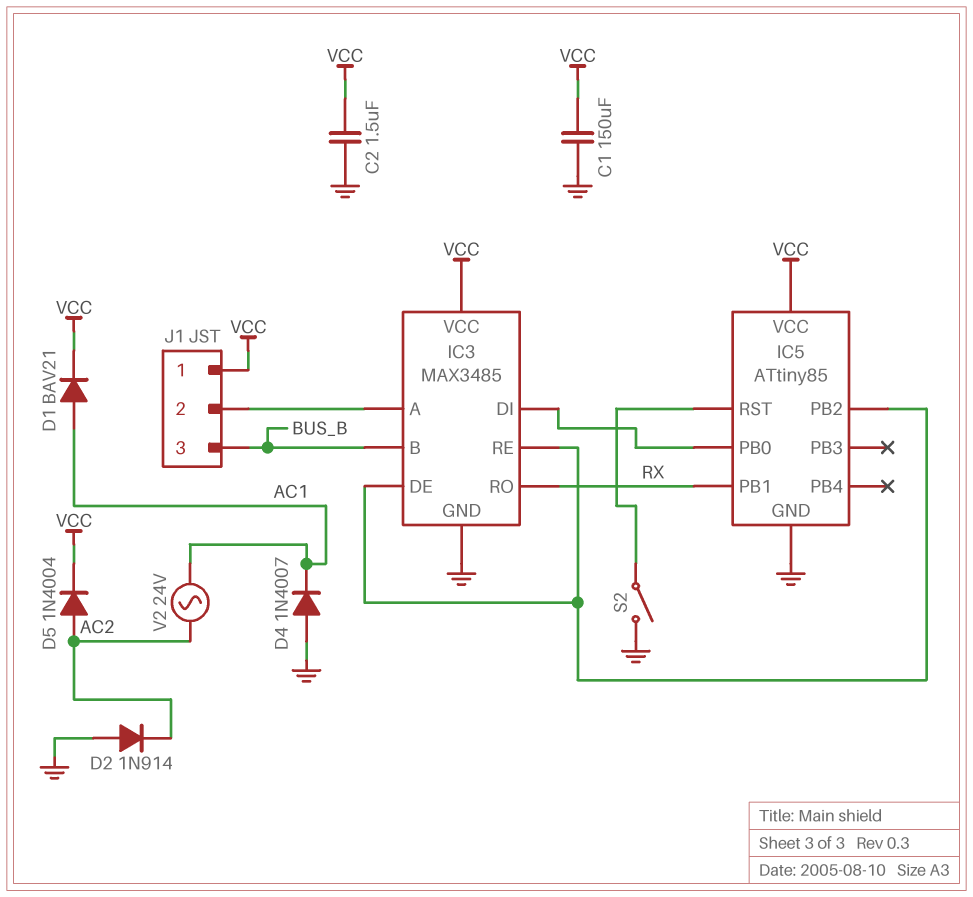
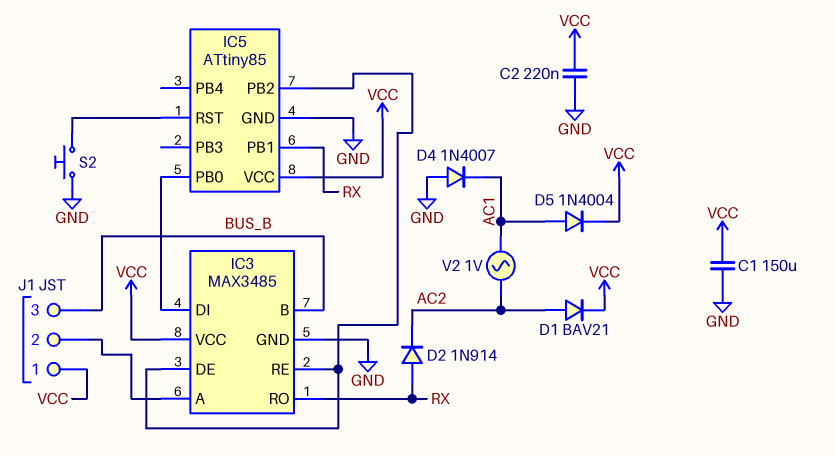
C2: 1.5uF (GND, VCC) -> 220nF (GND, VCC)
D1: diode BAV21 (A AC1, K VCC) -> diode BAV21 (A AC2, K VCC)
D2: diode 1N914 (A GND, K AC2) -> diode 1N914 (A RX, K AC2)
D5: diode 1N4004 (A AC2, K VCC) -> diode 1N4004 (A AC1, K VCC)
S2: switch (GND, IC5/RST) -> button (GND, IC5/RST)
V2: AC 24V (AC1, AC2) -> AC 1V (AC1, AC2)

